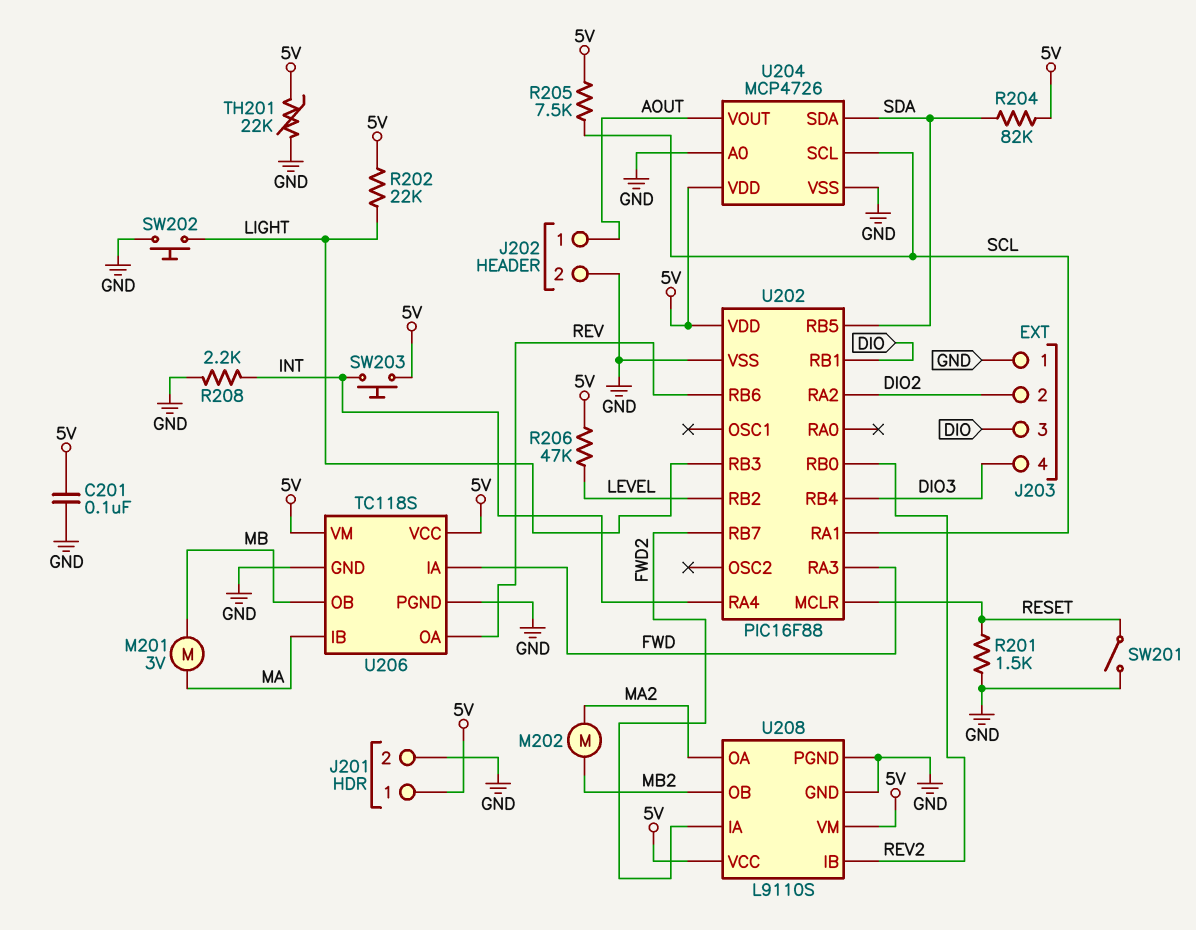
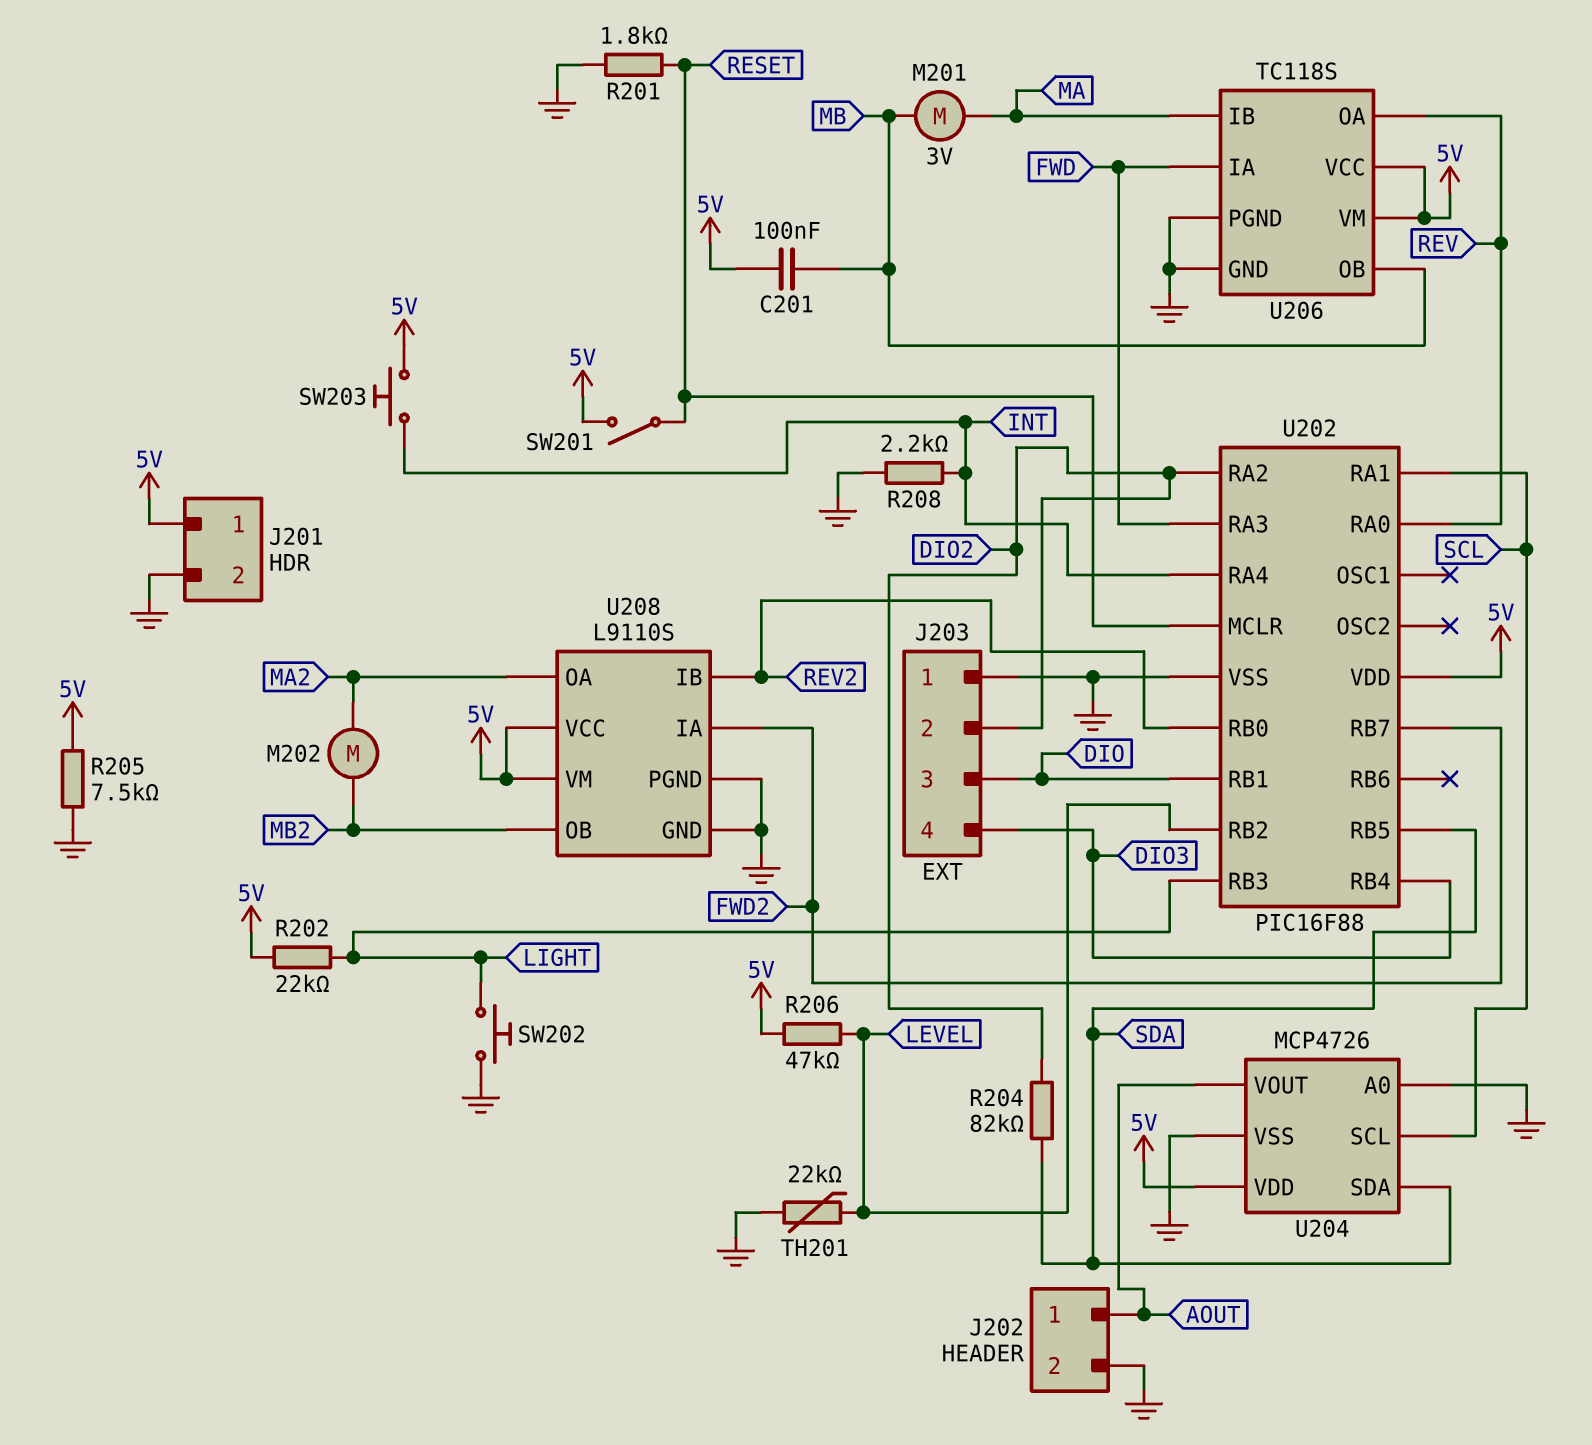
C201: 100nF (5V, GND) -> 100nF (5V, MB)
R201: 1.5k (GND, RESET) -> 1.8k (GND, RESET)
R204: 82k (5V, SDA) -> 82k (DIO2, SDA)
R205: 7.5k (5V, SCL) -> 7.5k (5V, GND)
SW201: switch (GND, RESET) -> switch (5V, RESET)
TH201: 22k (5V, GND) -> 22k (GND, LEVEL)
U202 pin RA0: none -> REV
U202 pin RB6: REV -> none

